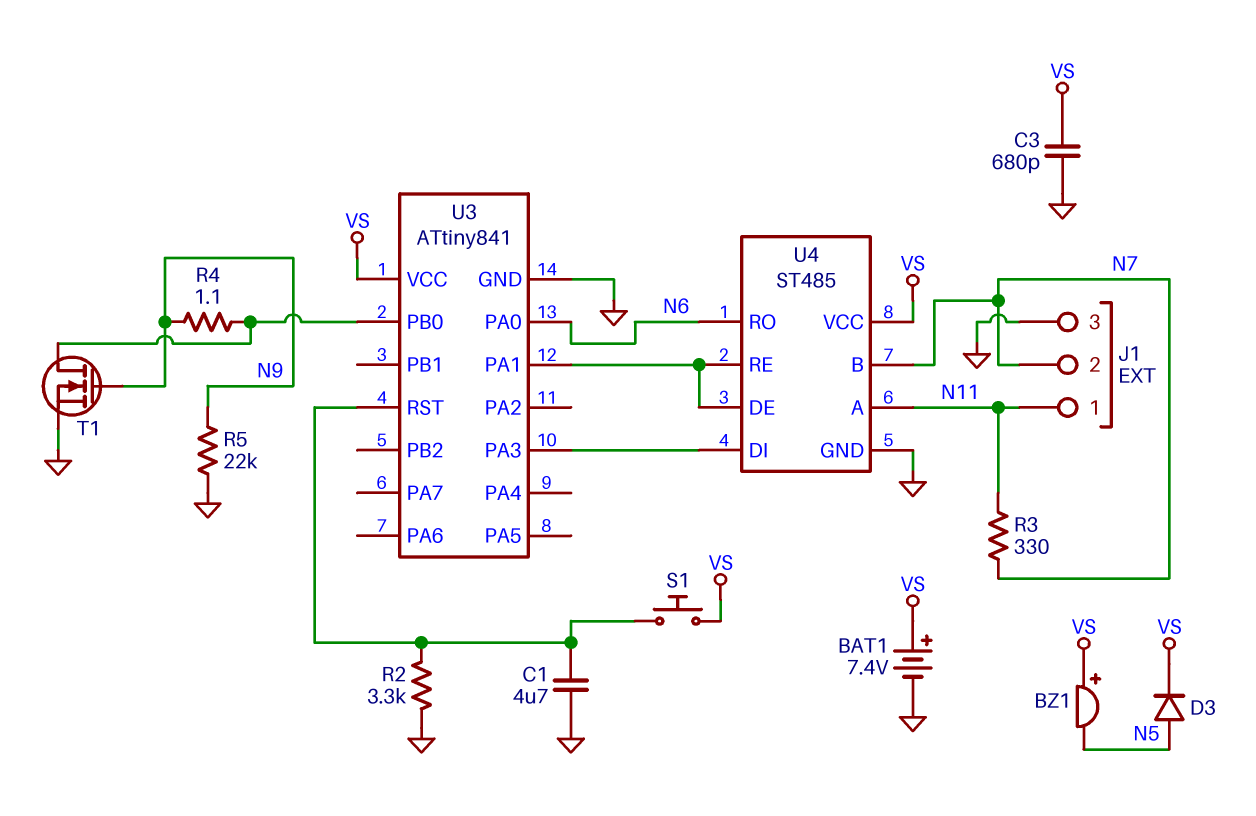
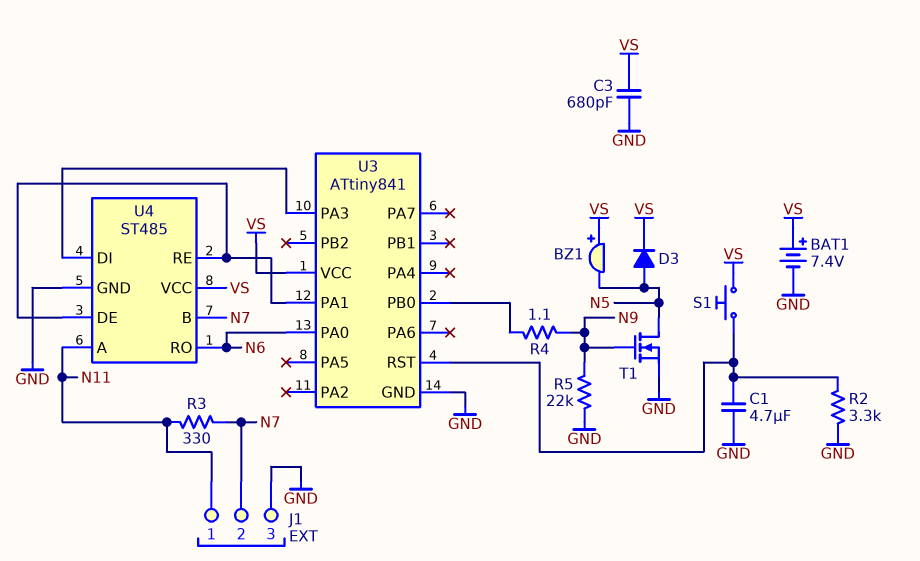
T1: NMOS (G N9, D U3/PB0, S GND) -> NMOS (G N9, D N5, S GND)

